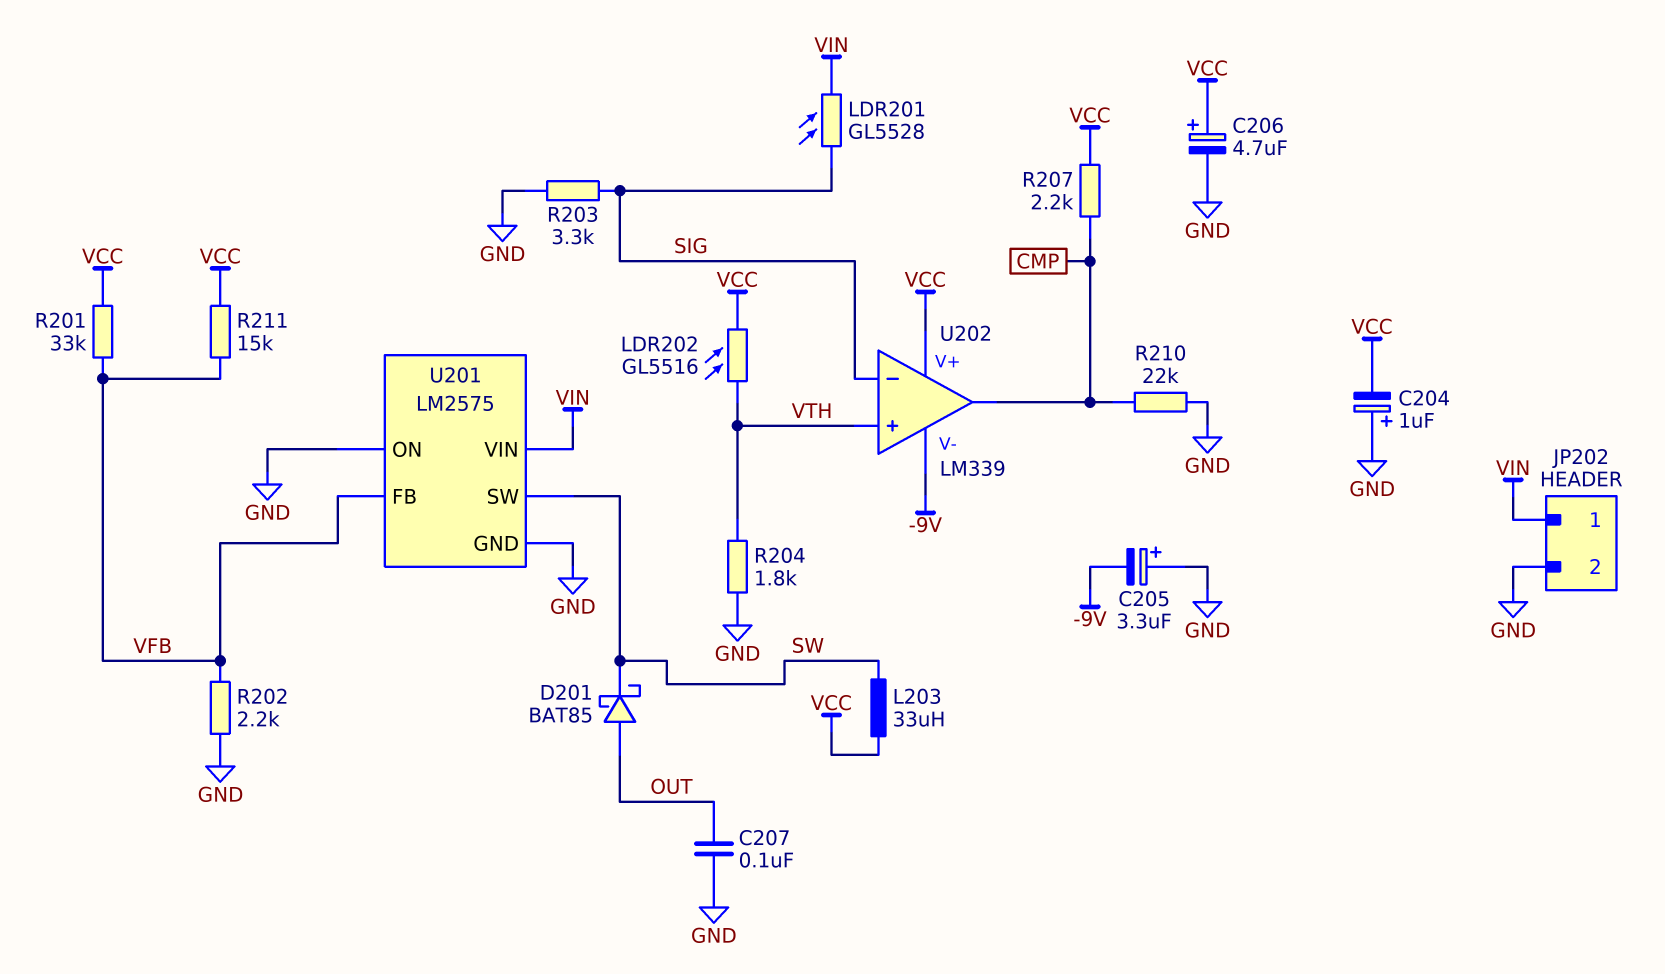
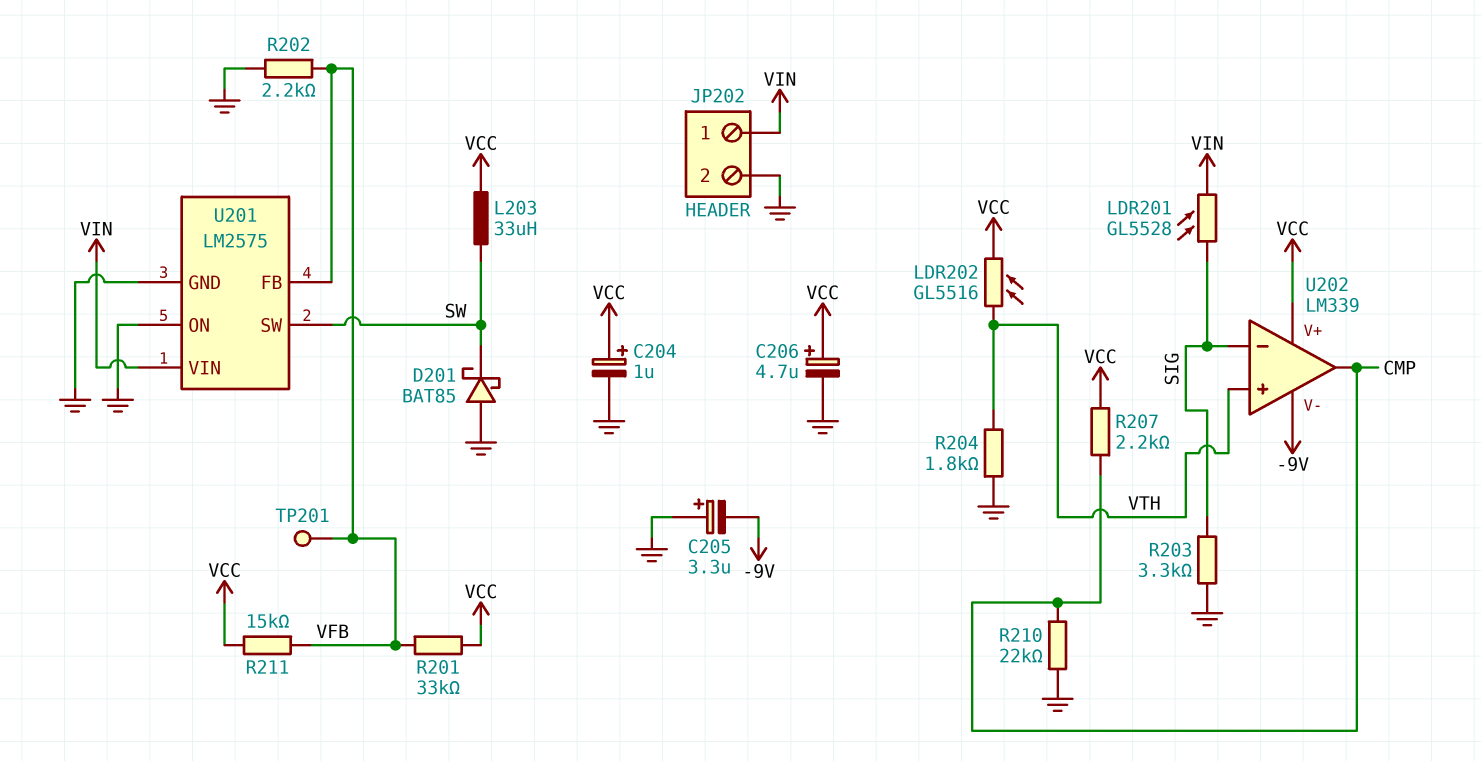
C204: 1uF (plus GND, minus VCC) -> 1uF (plus VCC, minus GND)
C207: 100nF (GND, OUT) -> none
D201: schottky BAT85 (A OUT, K SW) -> schottky BAT85 (A GND, K SW)
TP201: none -> test point (VFB)

